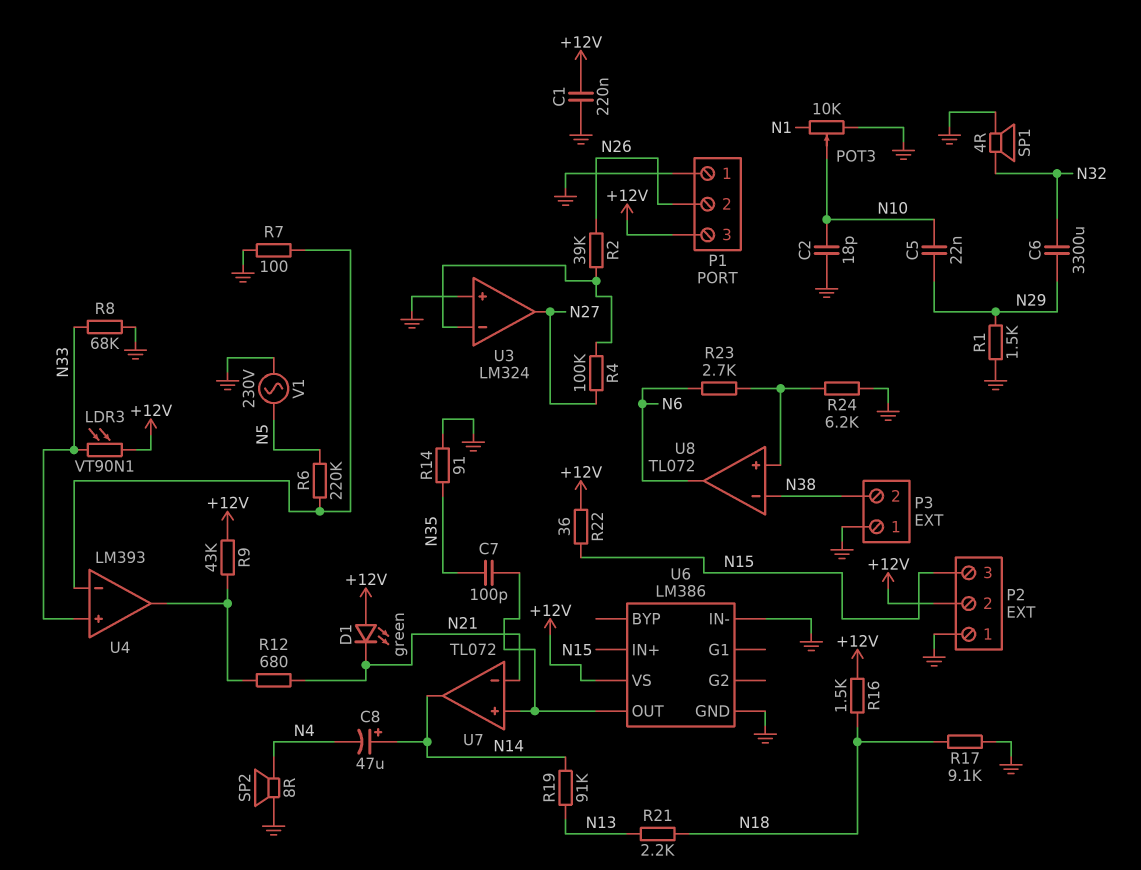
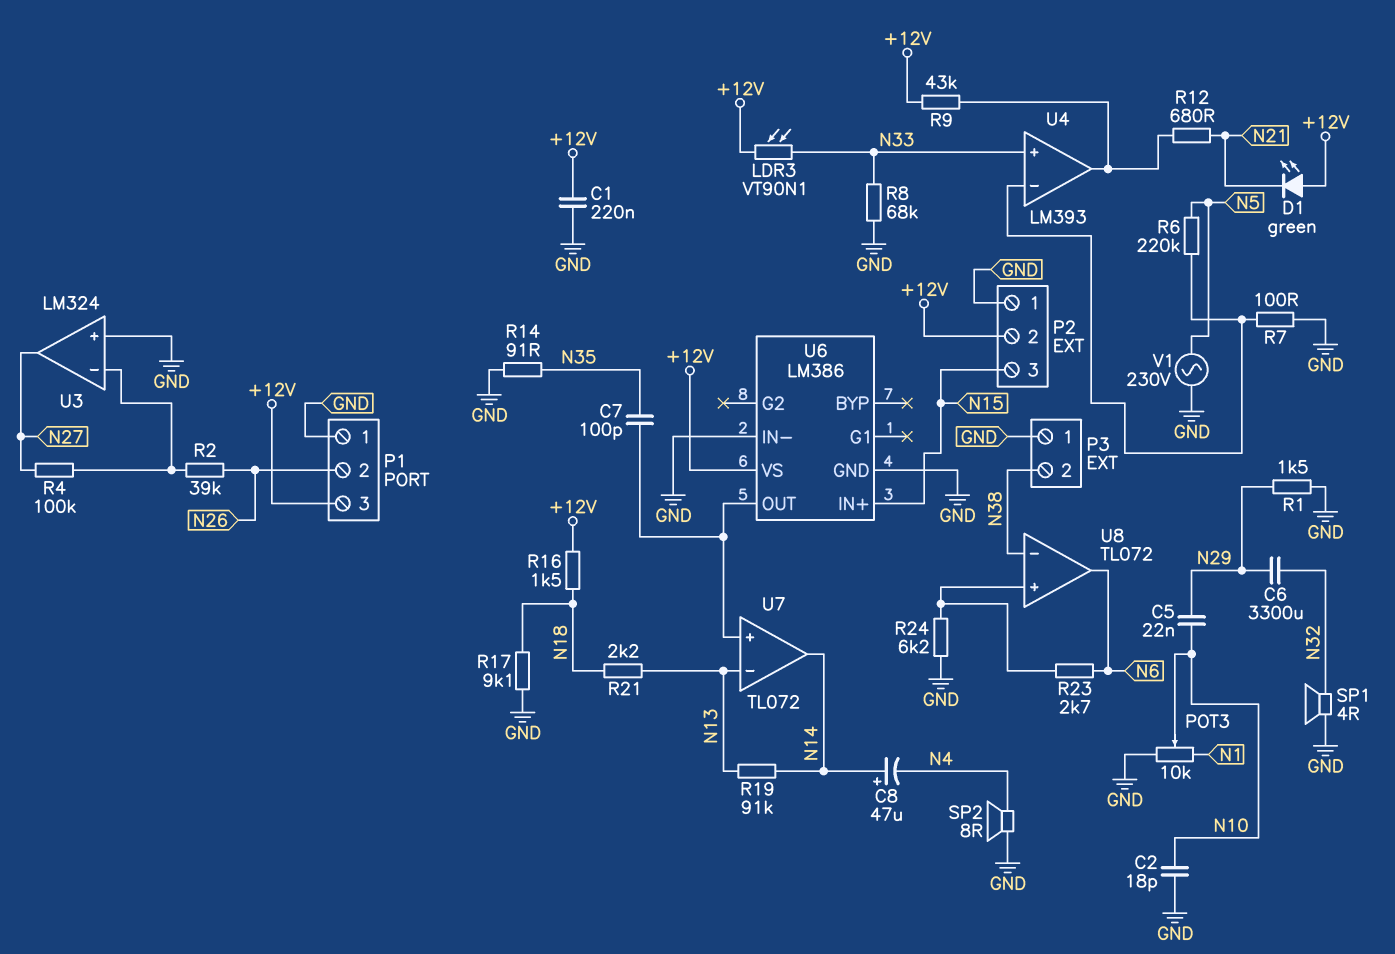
R22: 36 (+12V, N15) -> none
U7 pin in-: N21 -> N13

